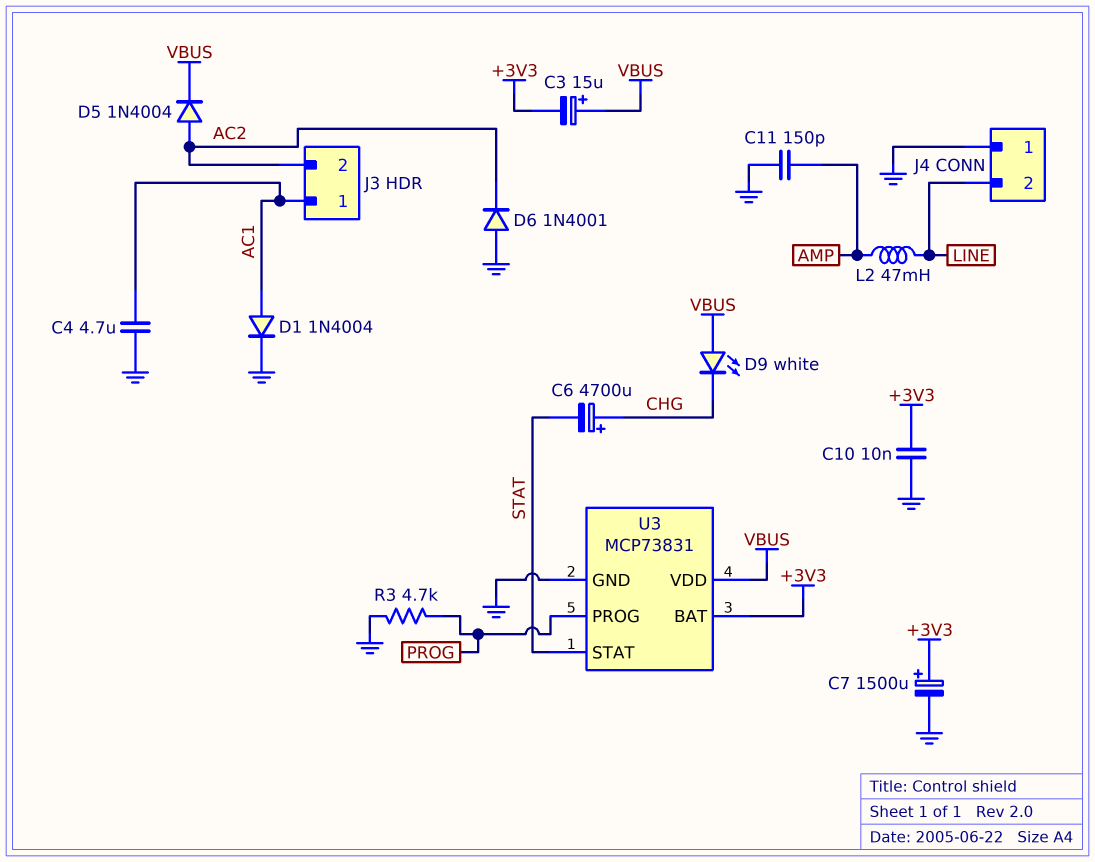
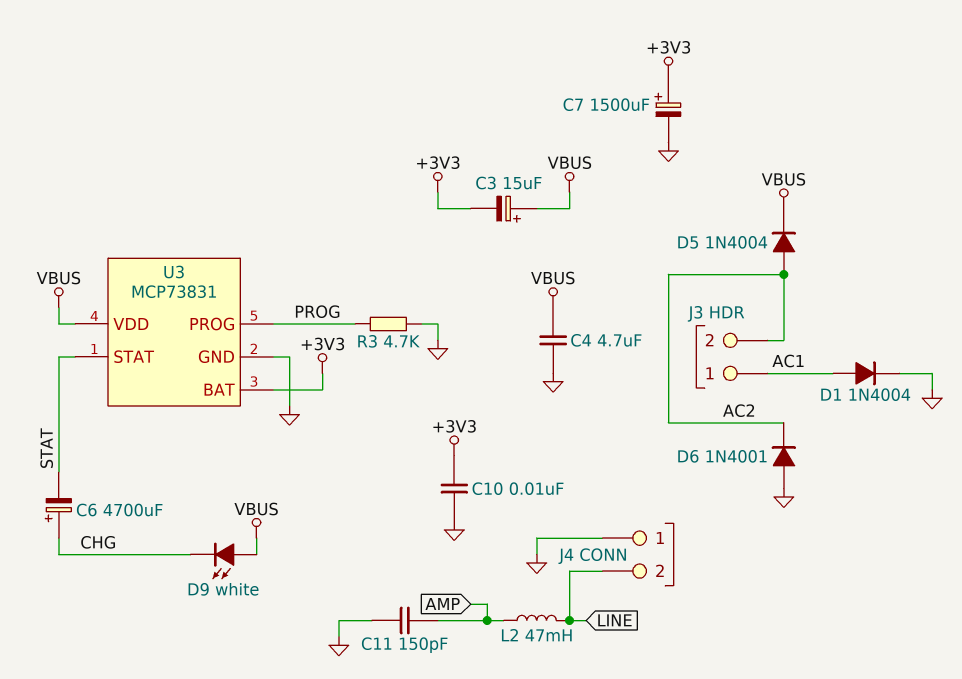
C4: 4.7uF (AC1, GND) -> 4.7uF (GND, VBUS)

